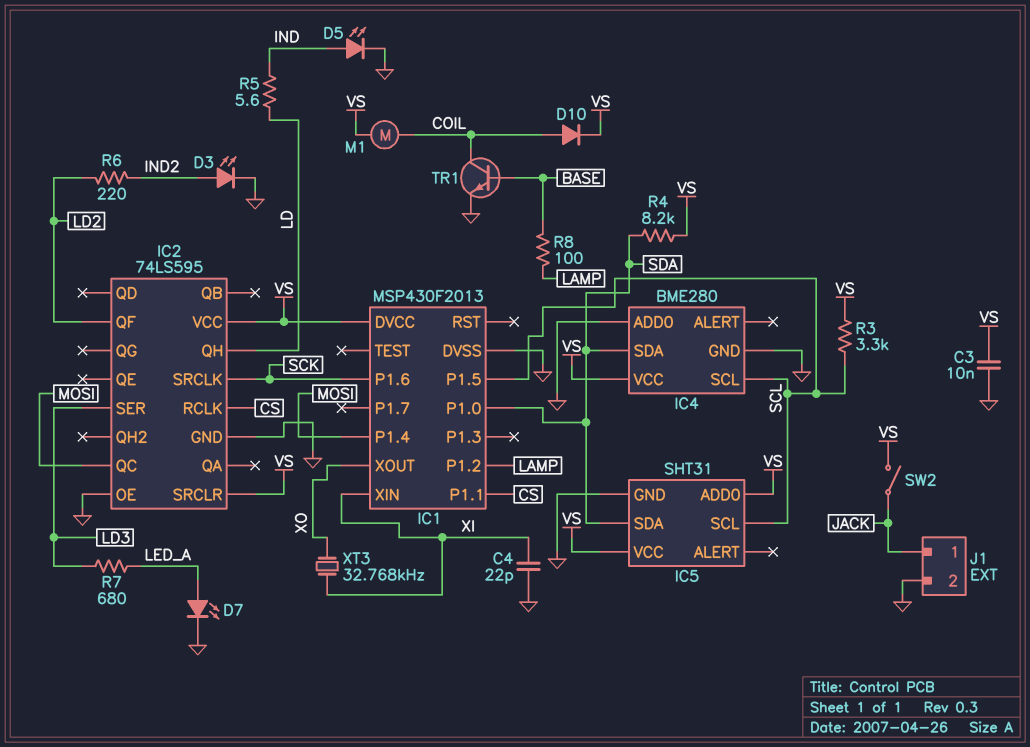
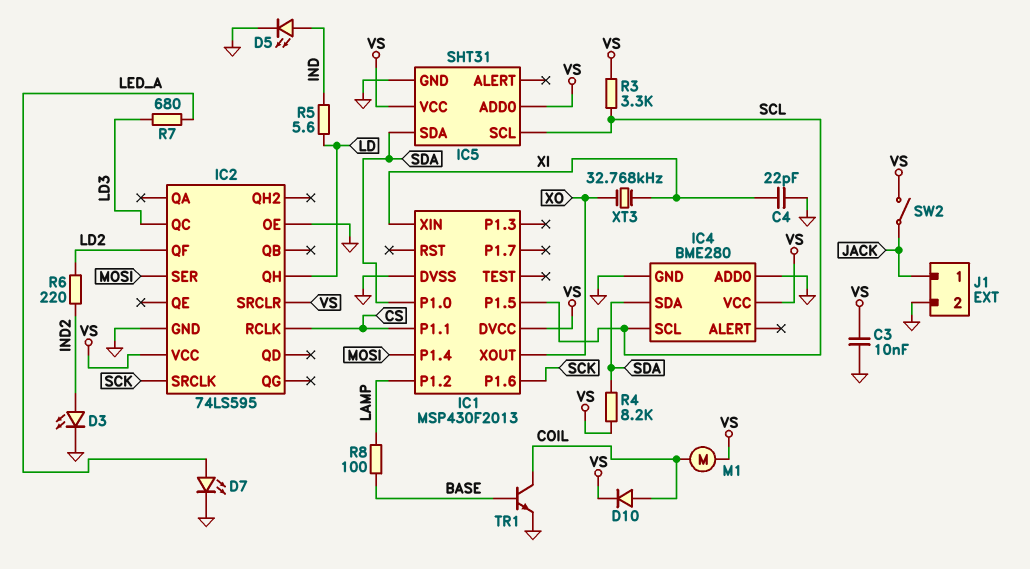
IC2 pin QC: MOSI -> LD3
IC2 pin SER: LD3 -> MOSI

